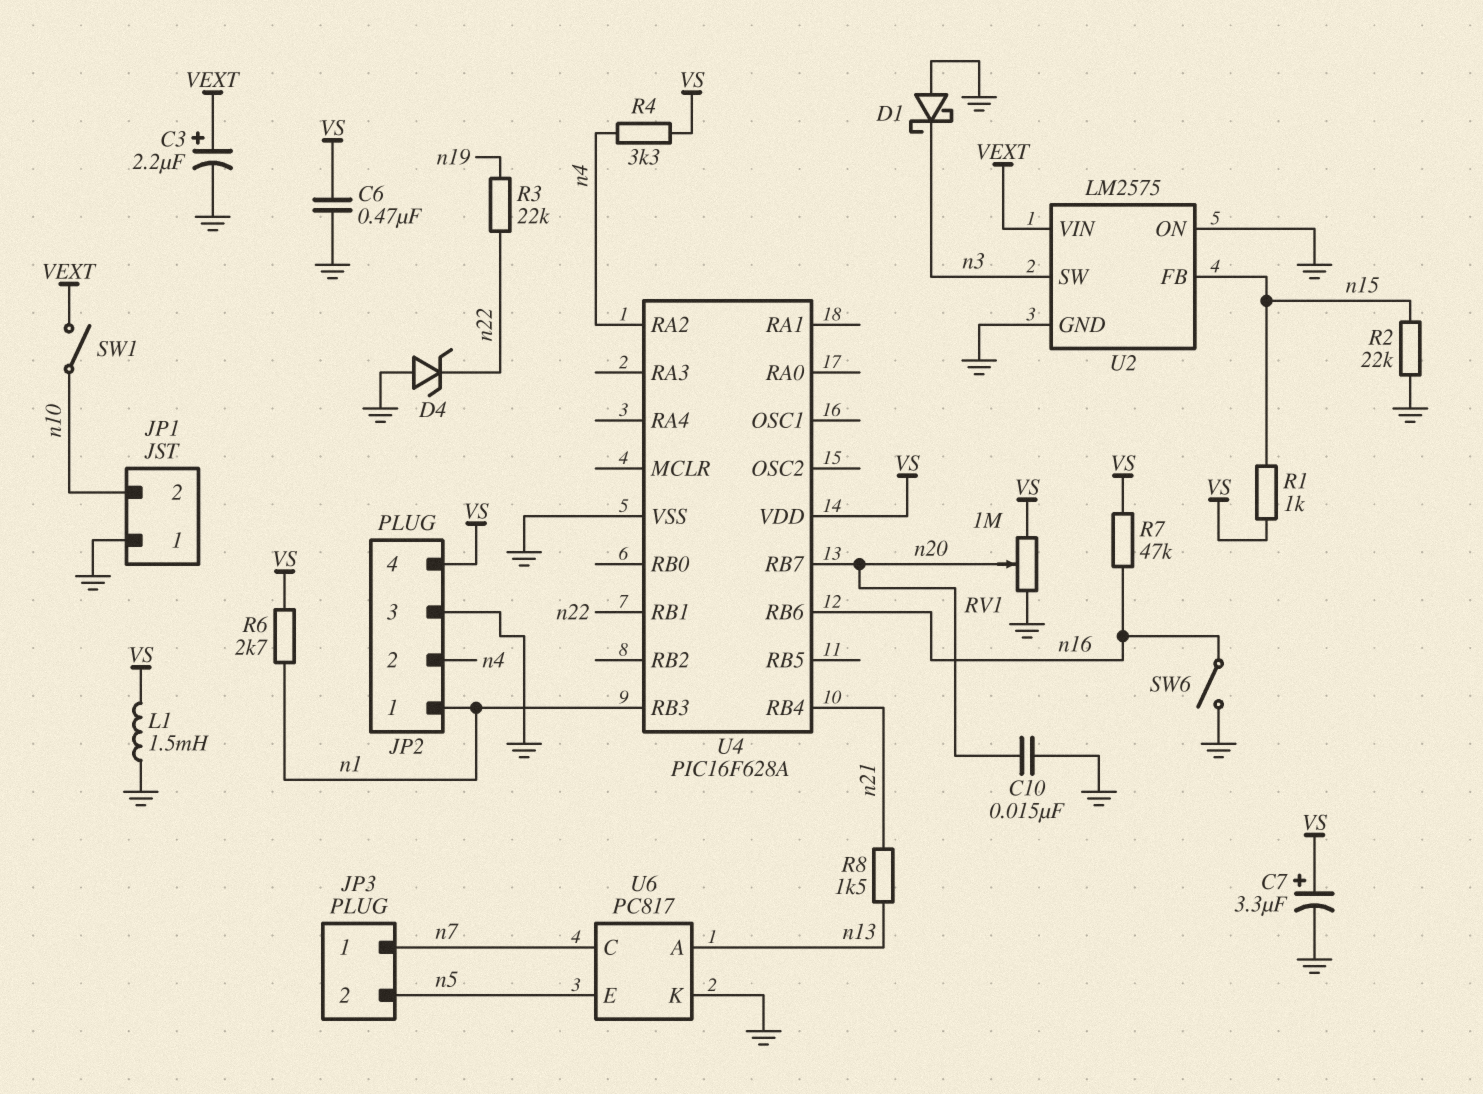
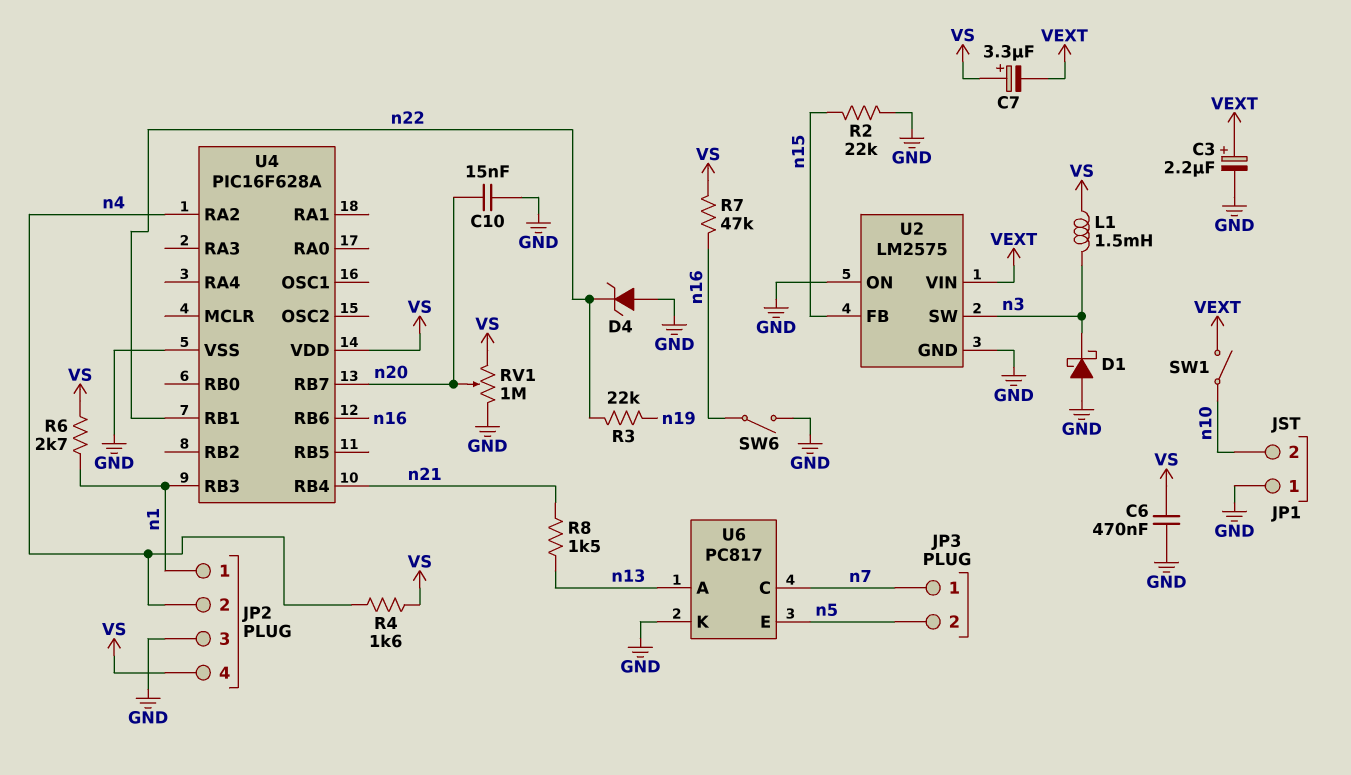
C7: 3.3uF (plus VS, minus GND) -> 3.3uF (plus VS, minus VEXT)
L1: 1.5mH (GND, VS) -> 1.5mH (VS, n3)
R1: 1k (VS, n15) -> none
R4: 3.3k (VS, n4) -> 1.6k (VS, n4)

